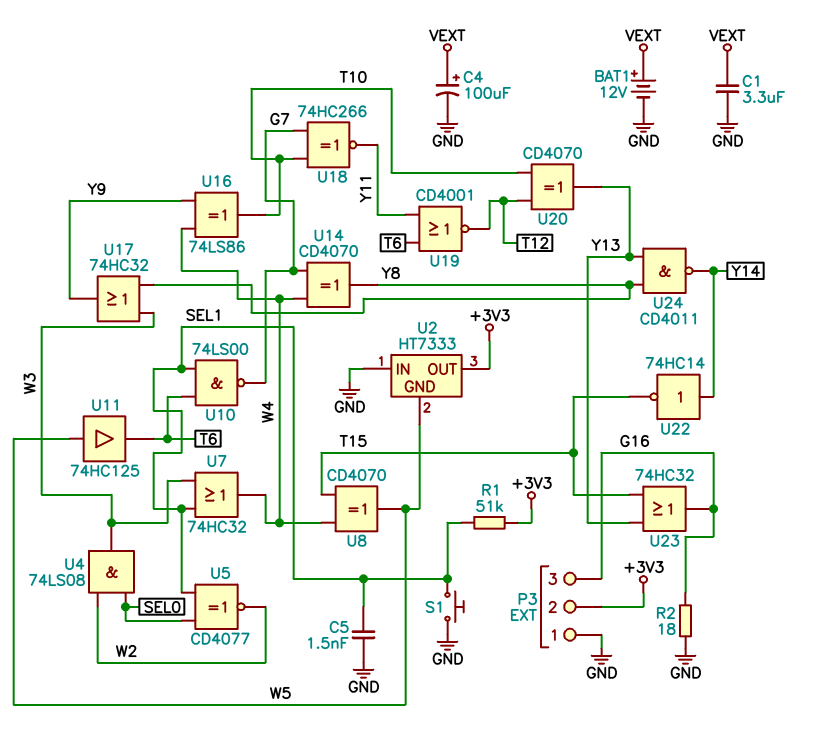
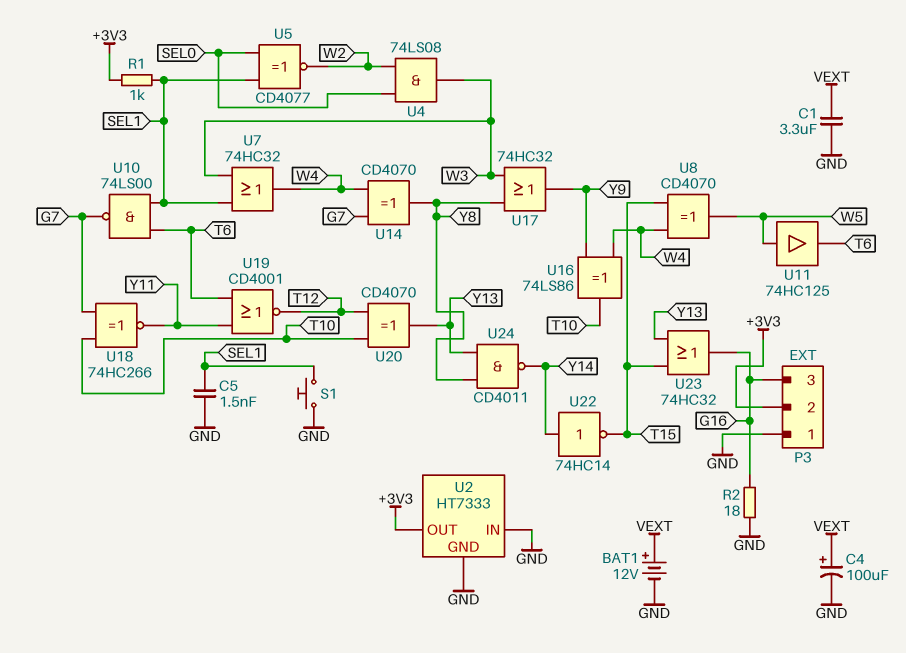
R1: 51k (+3V3, SEL1) -> 1k (+3V3, SEL1)
U2 pin GND: W5 -> GND

